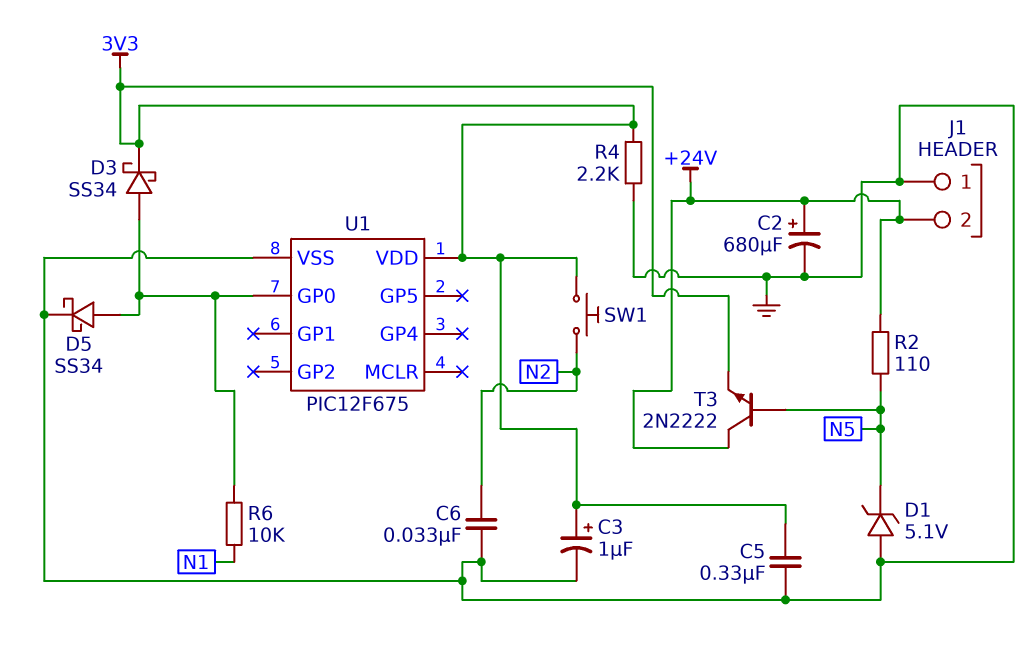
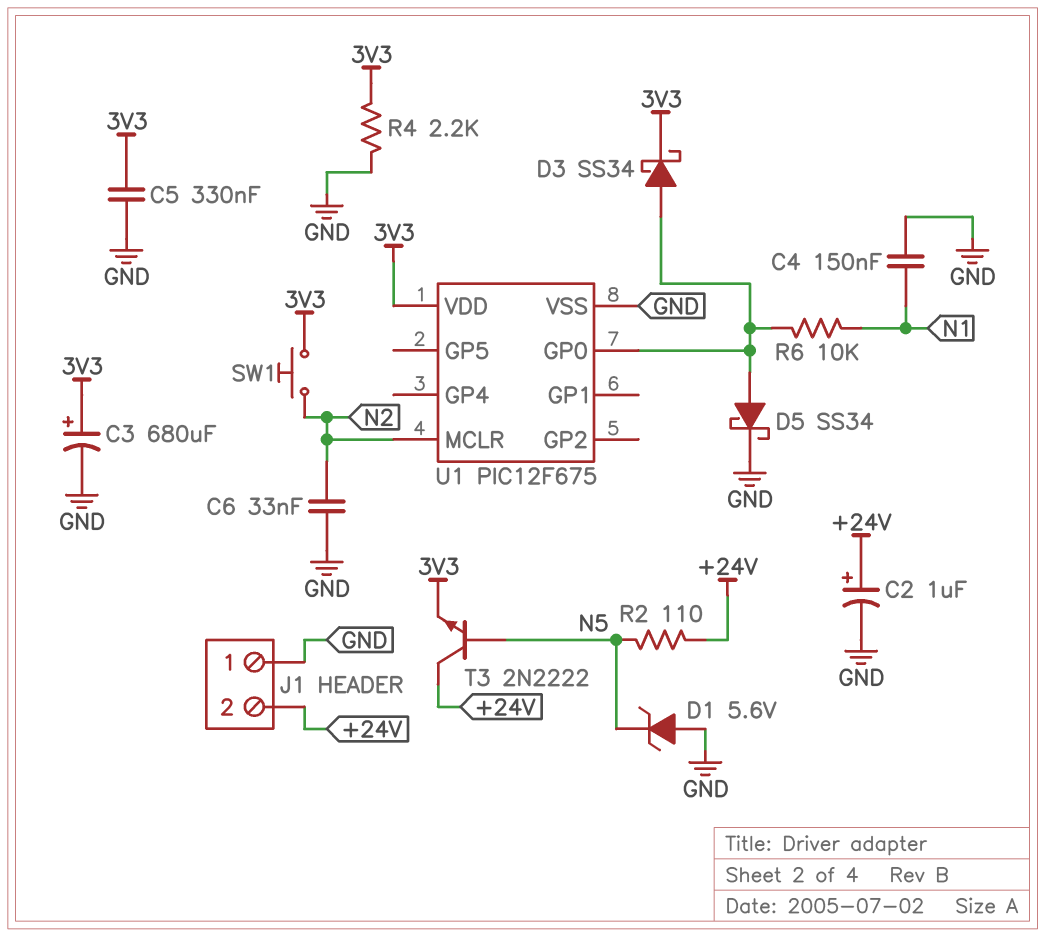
C2: 680uF (plus +24V, minus GND) -> 1uF (plus +24V, minus GND)
C3: 1uF (plus 3V3, minus GND) -> 680uF (plus 3V3, minus GND)
C4: none -> 150nF (GND, N1)
D1: zener 5.1V (A GND, K N5) -> zener 5.6V (A GND, K N5)
U1 pin MCLR: none -> N2

